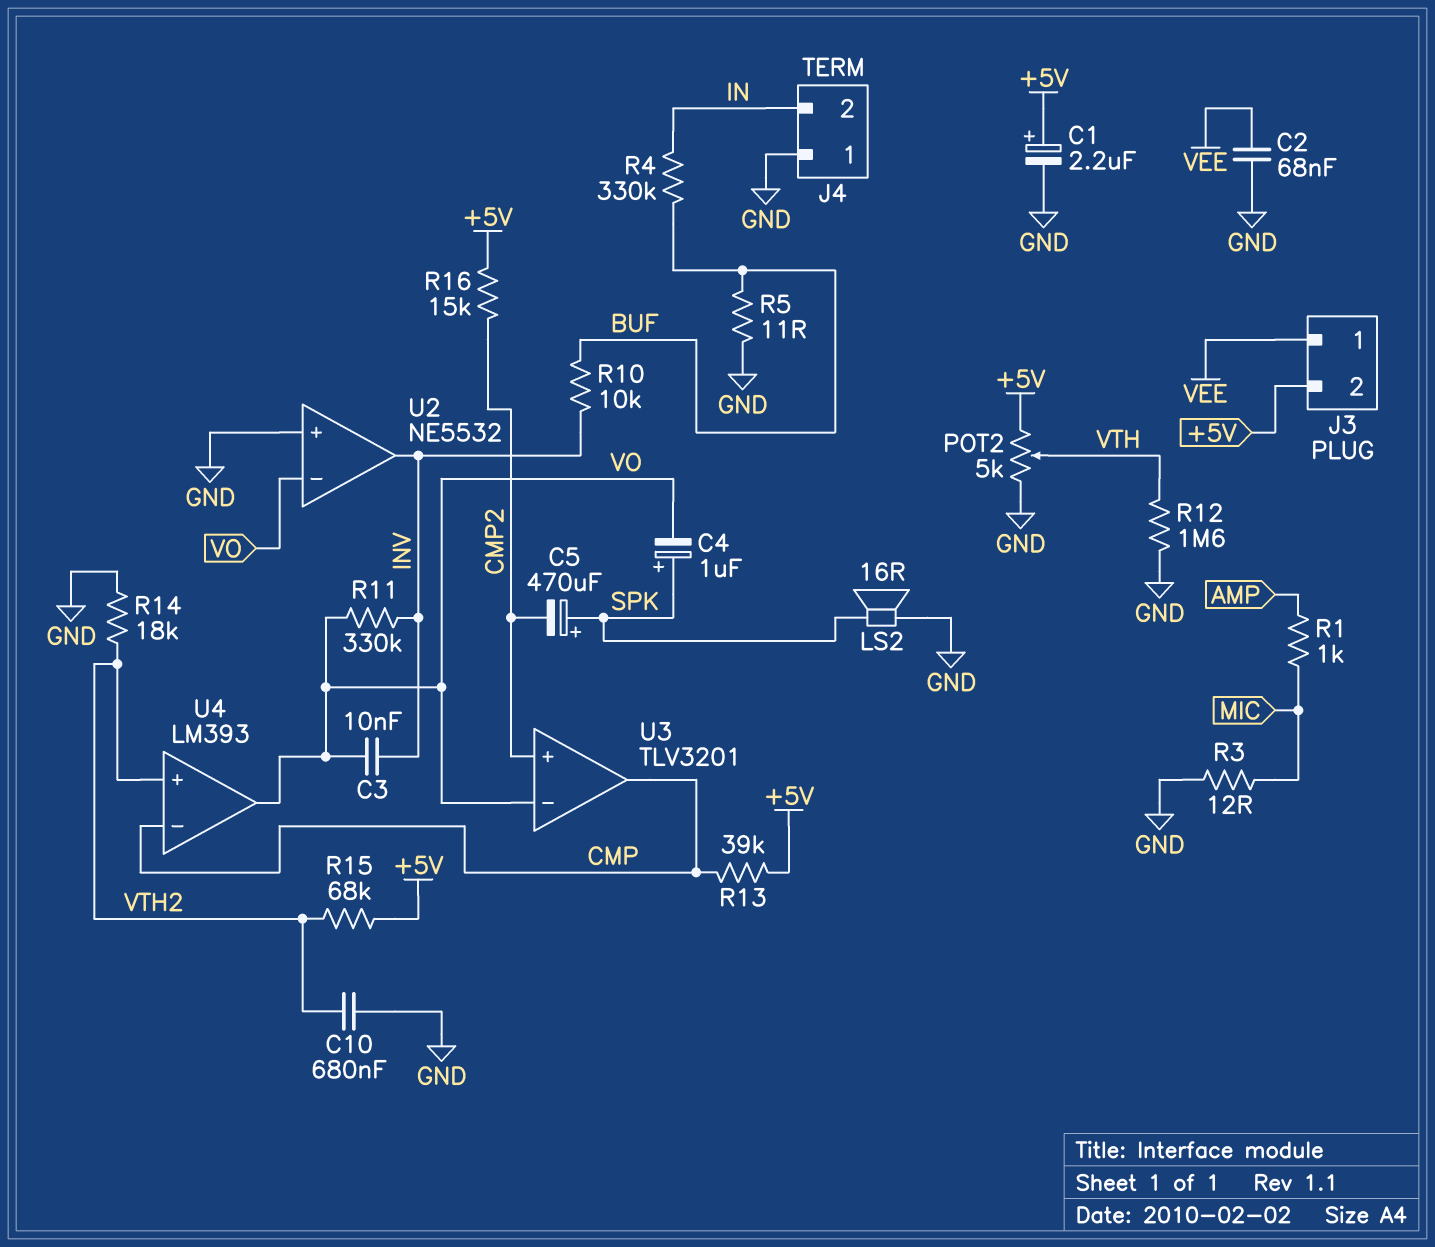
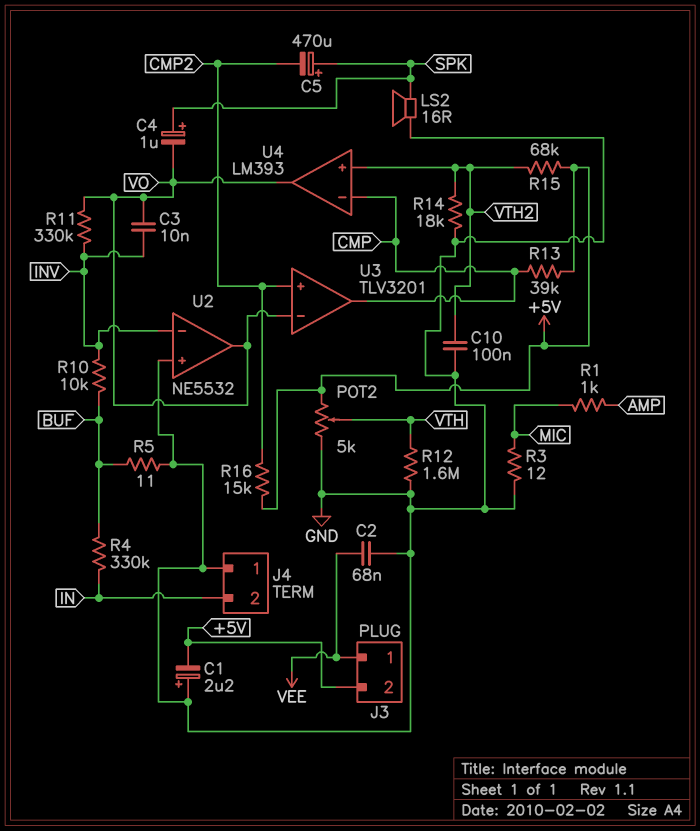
C1: 2.2uF (plus +5V, minus GND) -> 2.2uF (plus GND, minus +5V)
C10: 680nF (GND, VTH2) -> 100nF (GND, VTH2)
U2 pin in-: VO -> INV
U2 pin out: INV -> VO

